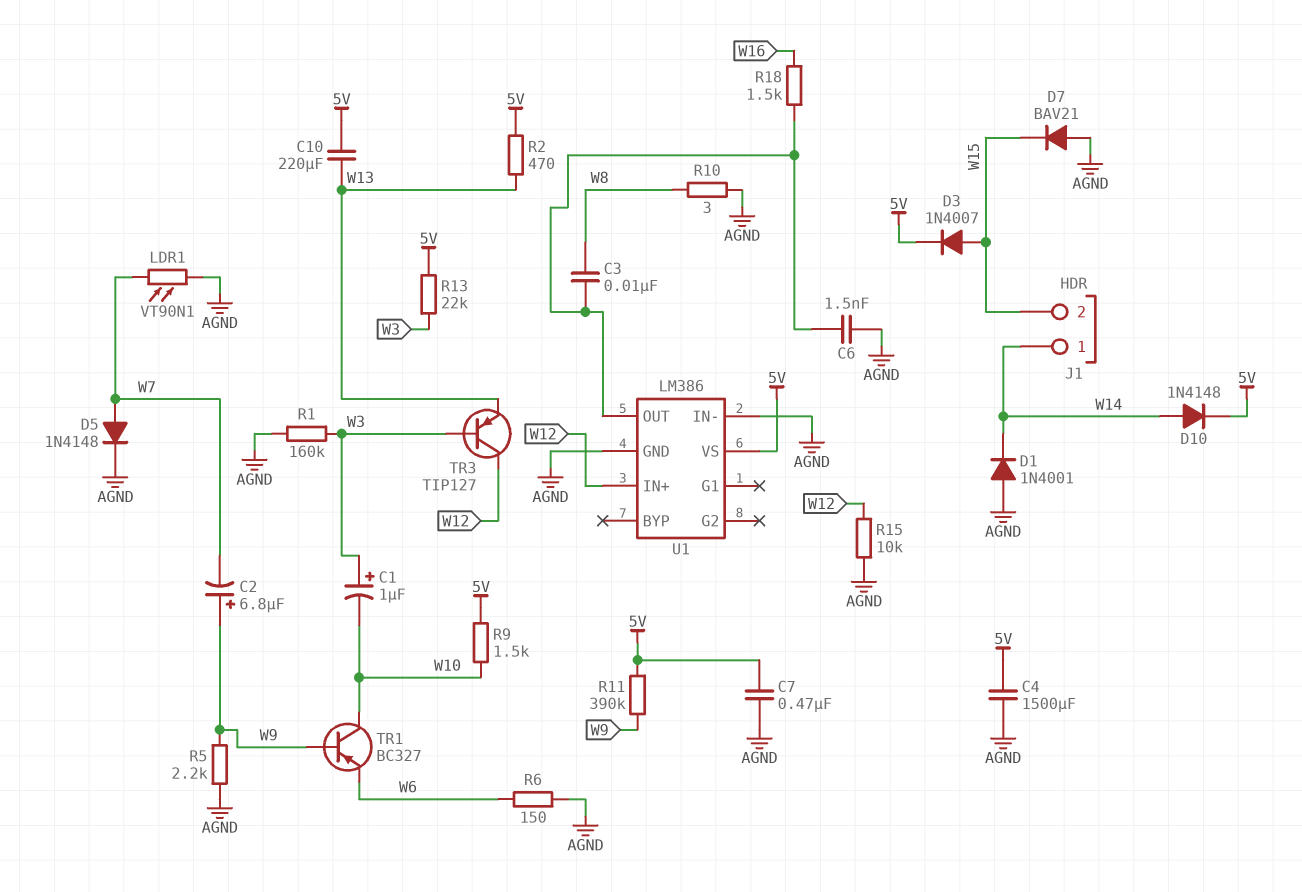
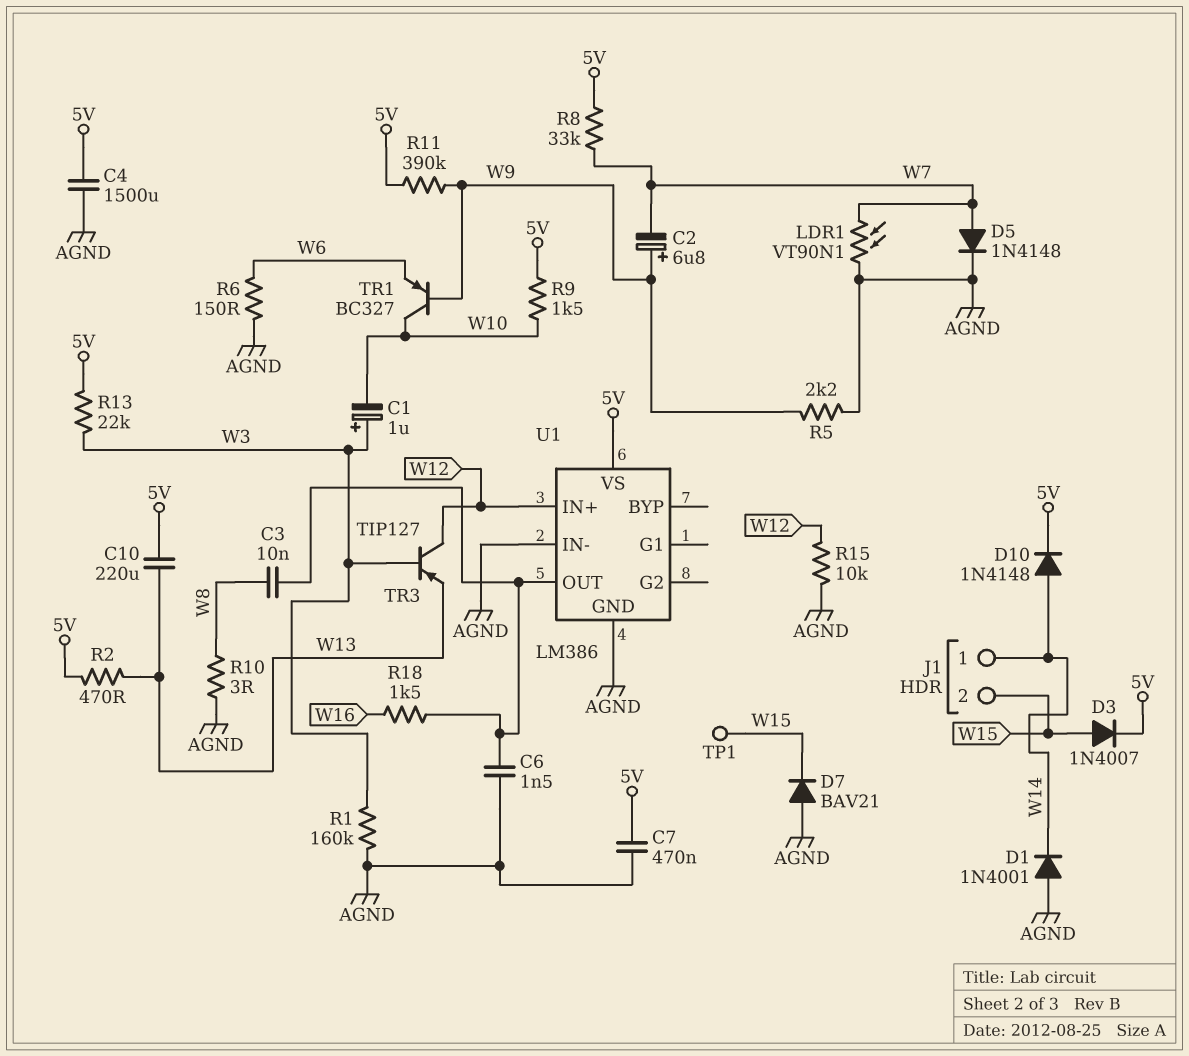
R8: none -> 33k (5V, W7)
TP1: none -> test point (W15)

